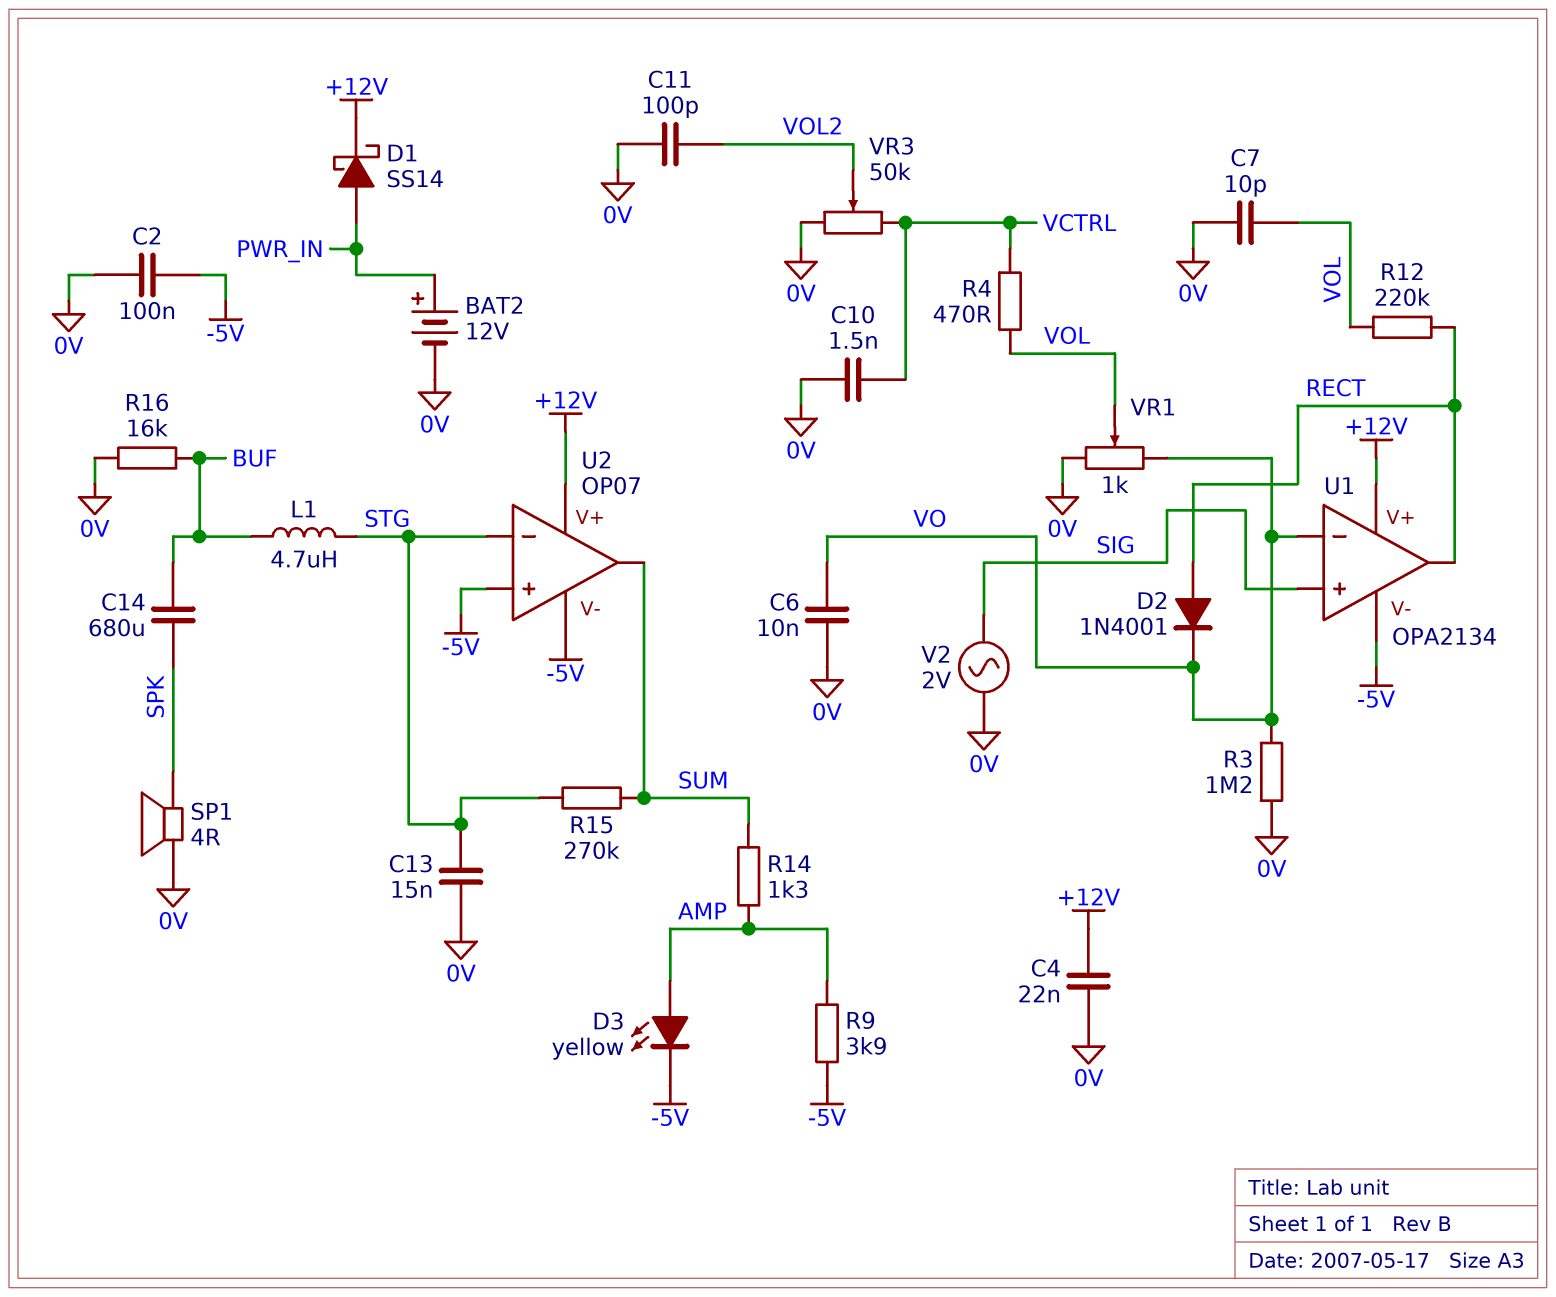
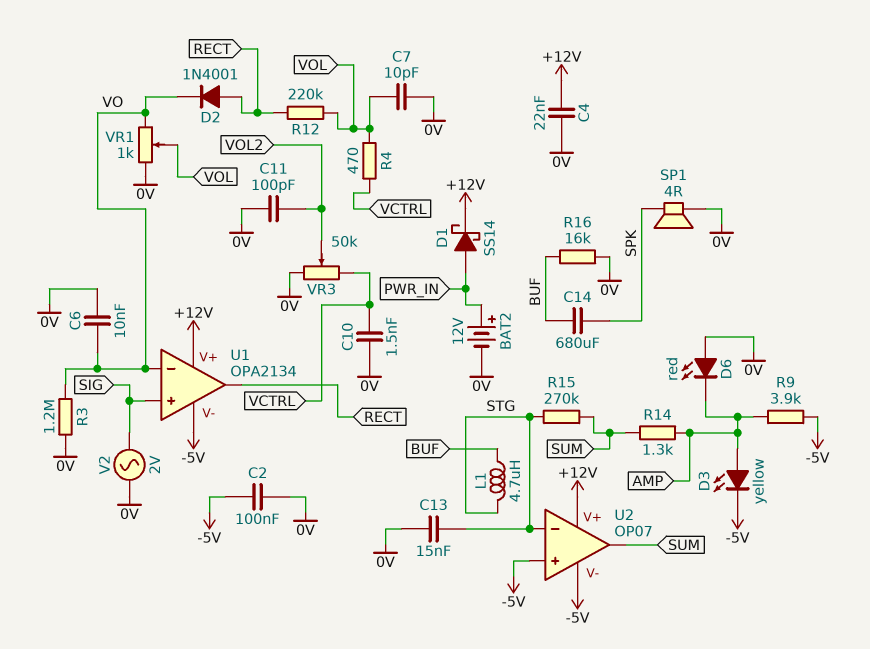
D6: none -> LED red (A 0V, K AMP)

